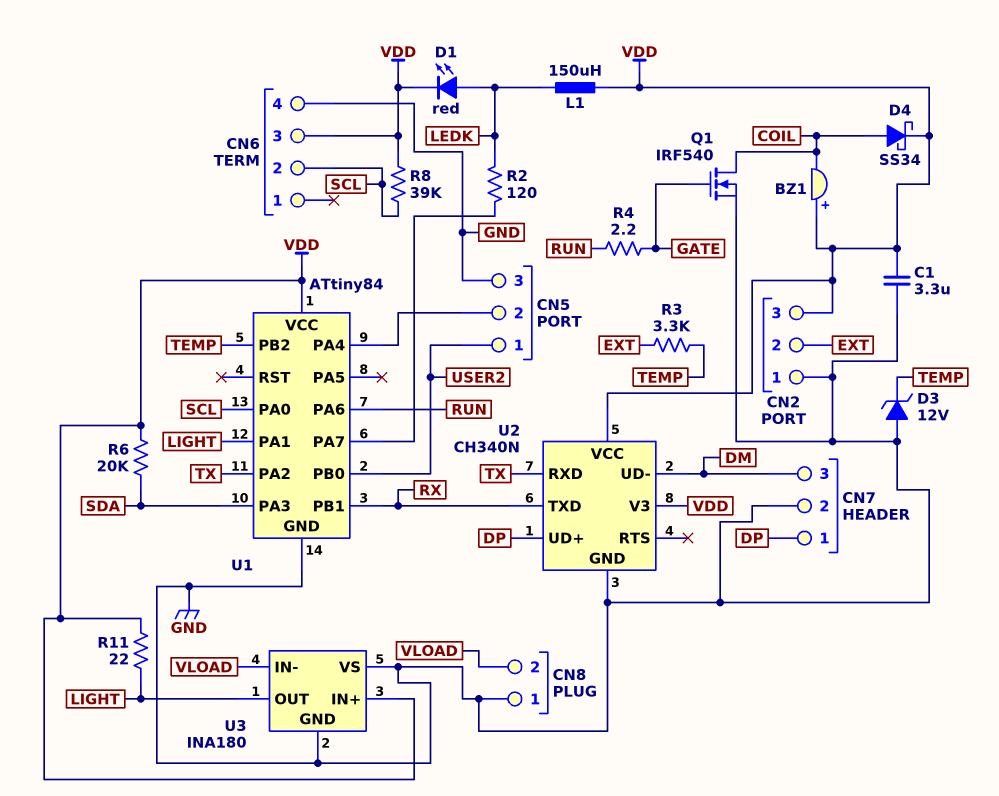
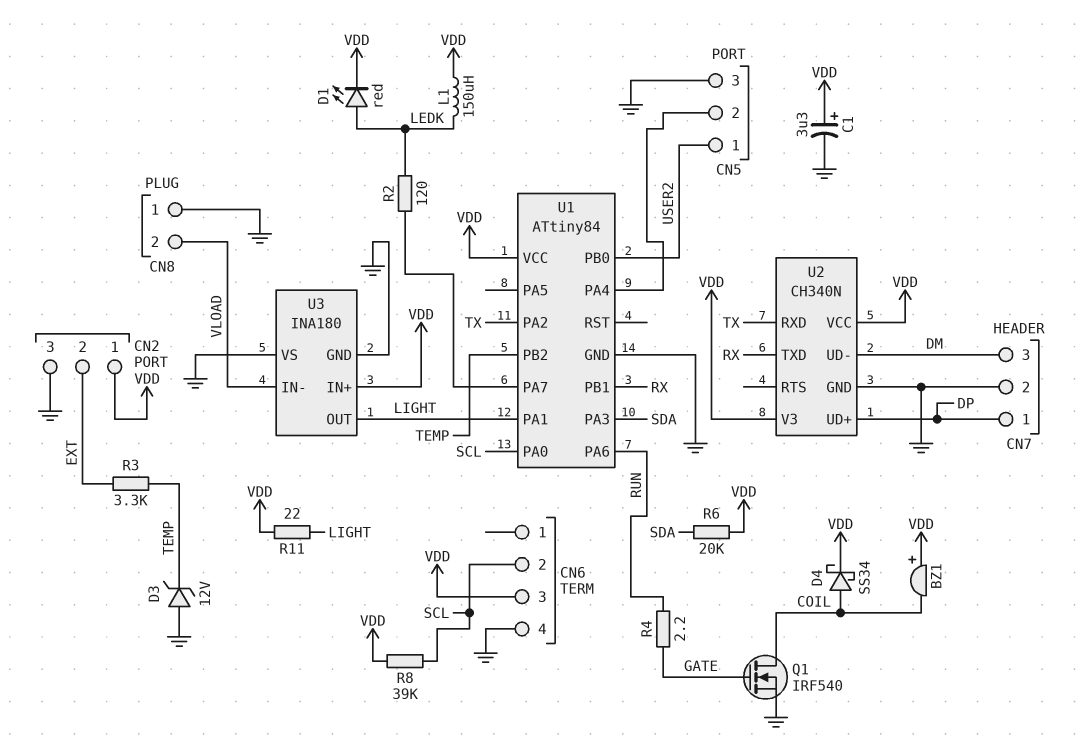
C1: 3.3uF (GND, VDD) -> 3.3uF (plus VDD, minus GND)
CN2 pin 1: GND -> VDD
CN2 pin 3: VDD -> GND

